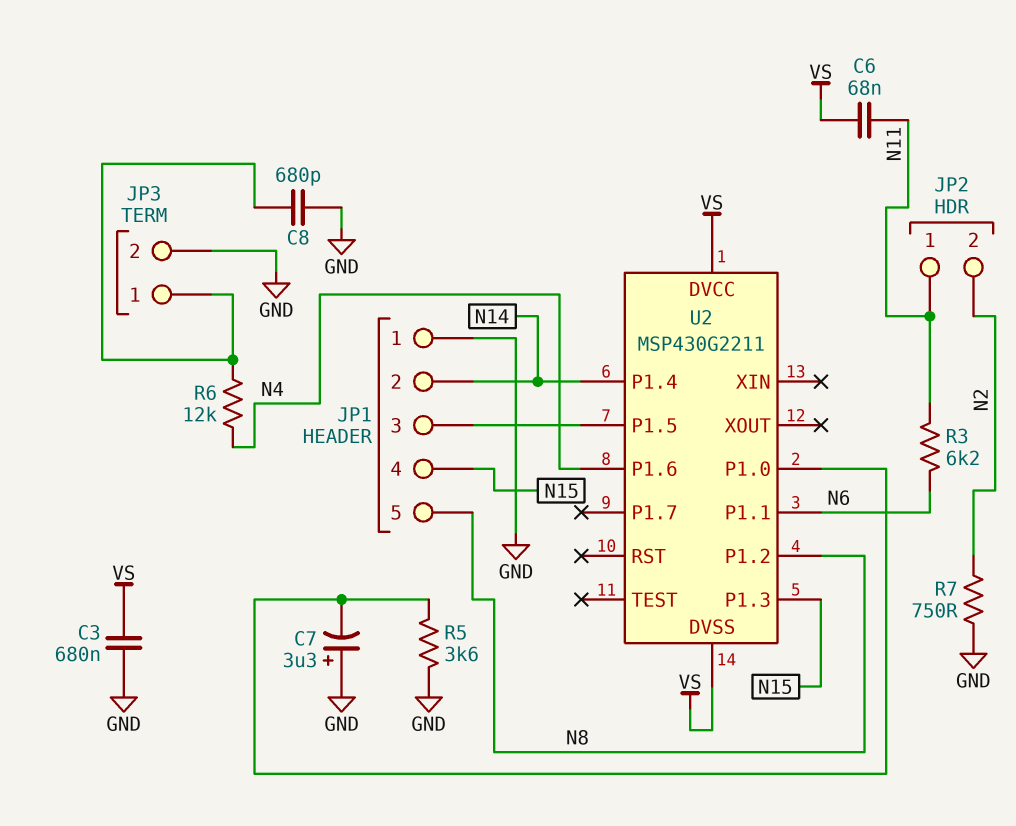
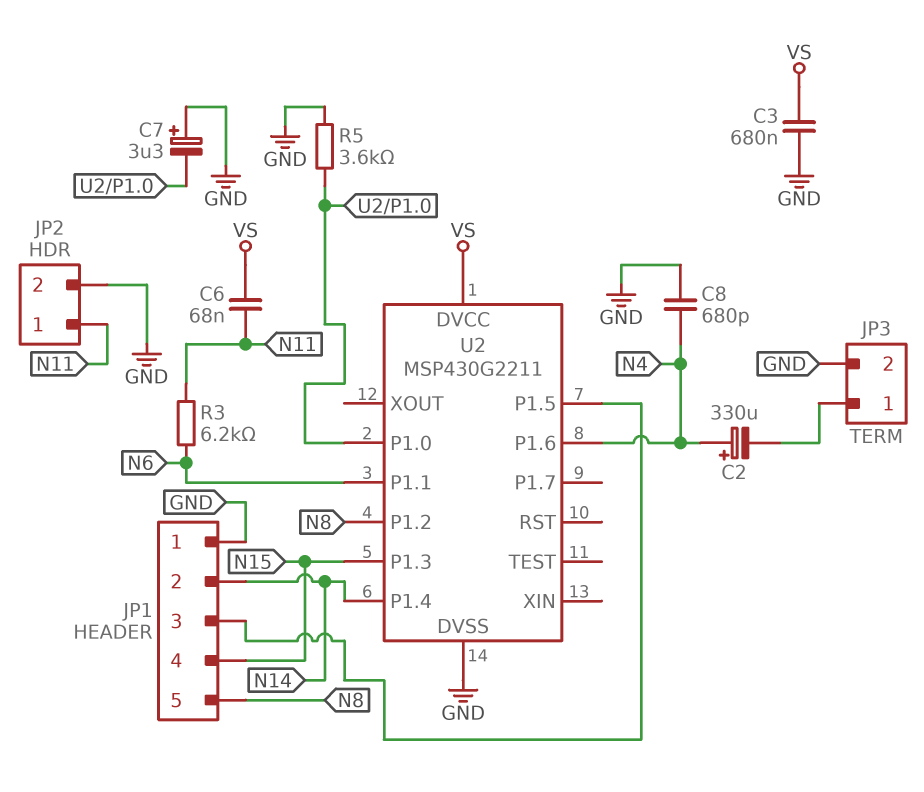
C2: none -> 330uF (plus N4, minus JP3/1)
C8: 680pF (GND, JP3/1) -> 680pF (GND, N4)
JP2 pin 2: N2 -> GND
R6: 12k (JP3/1, N4) -> none
R7: 750 (GND, N2) -> none
U2 pin DVSS: VS -> GND

